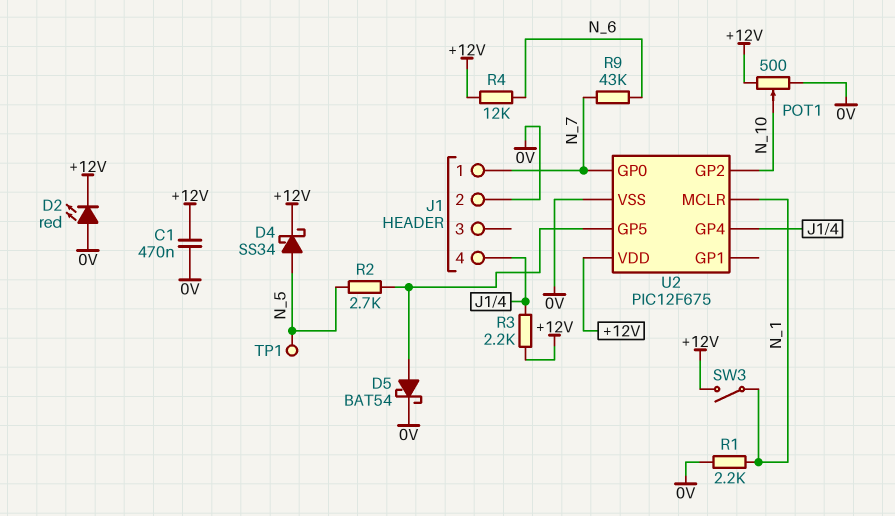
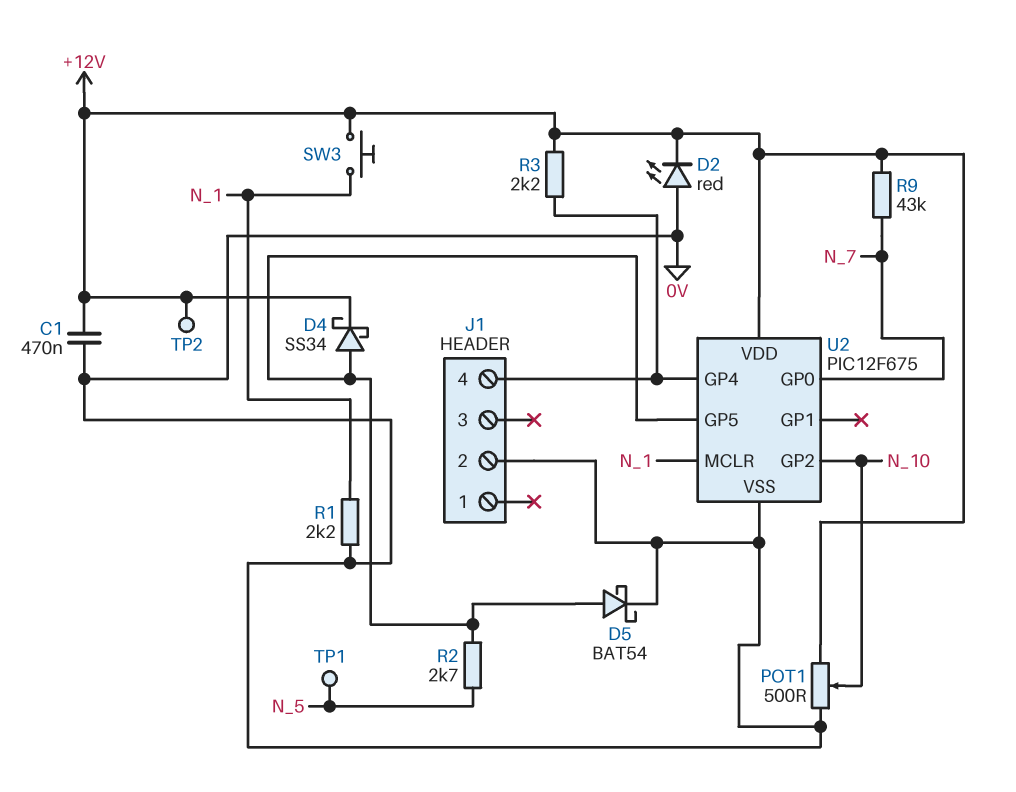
D4: schottky SS34 (A N_5, K +12V) -> schottky SS34 (A U2/GP5, K +12V)
J1 pin 1: N_7 -> none
R4: 12k (+12V, N_6) -> none
R9: 43k (N_6, N_7) -> 43k (+12V, N_7)
SW3: switch (+12V, N_1) -> button (+12V, N_1)
TP2: none -> test point (+12V)

